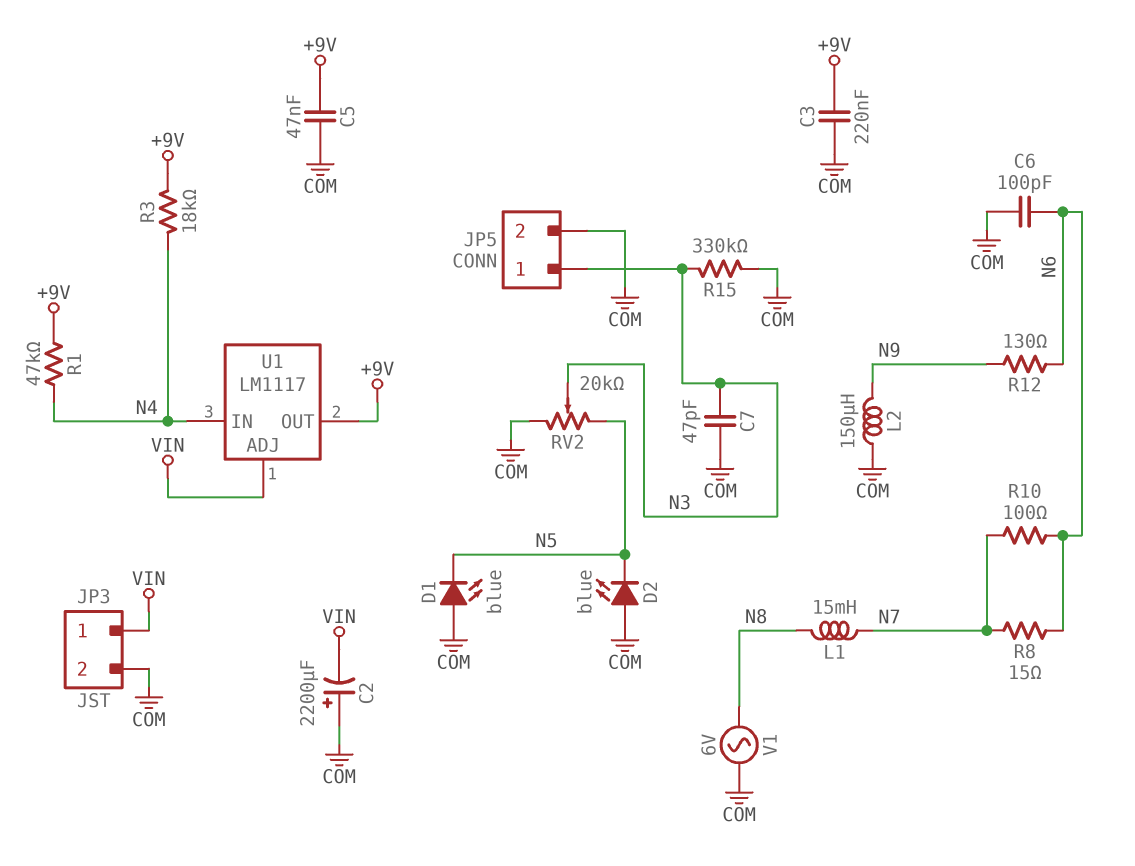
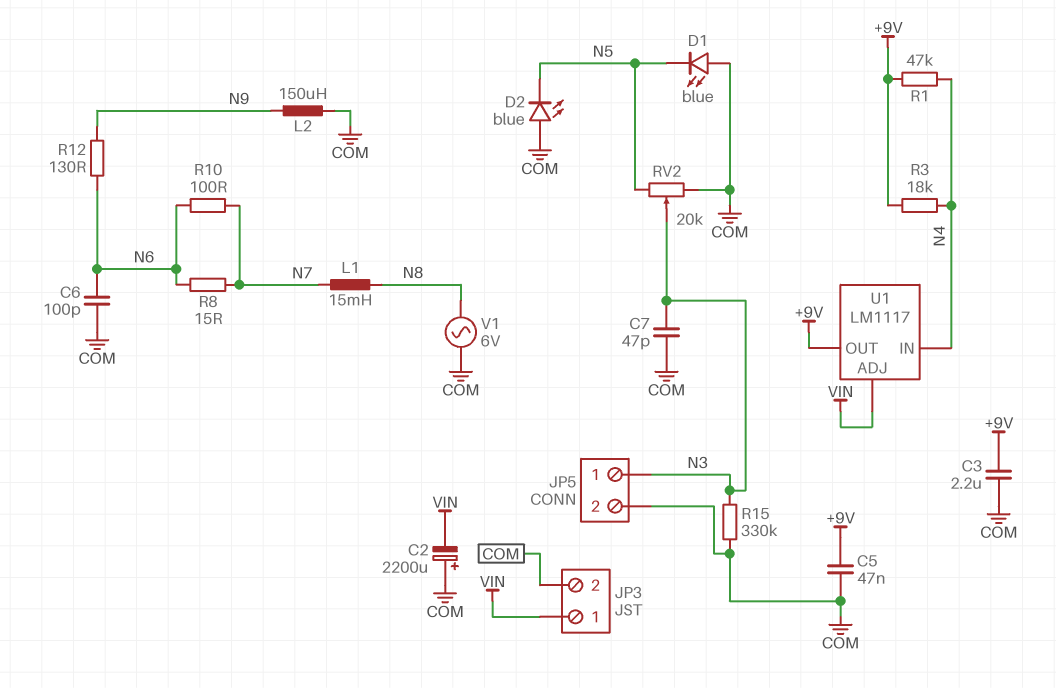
C3: 220nF (+9V, COM) -> 2.2uF (+9V, COM)

